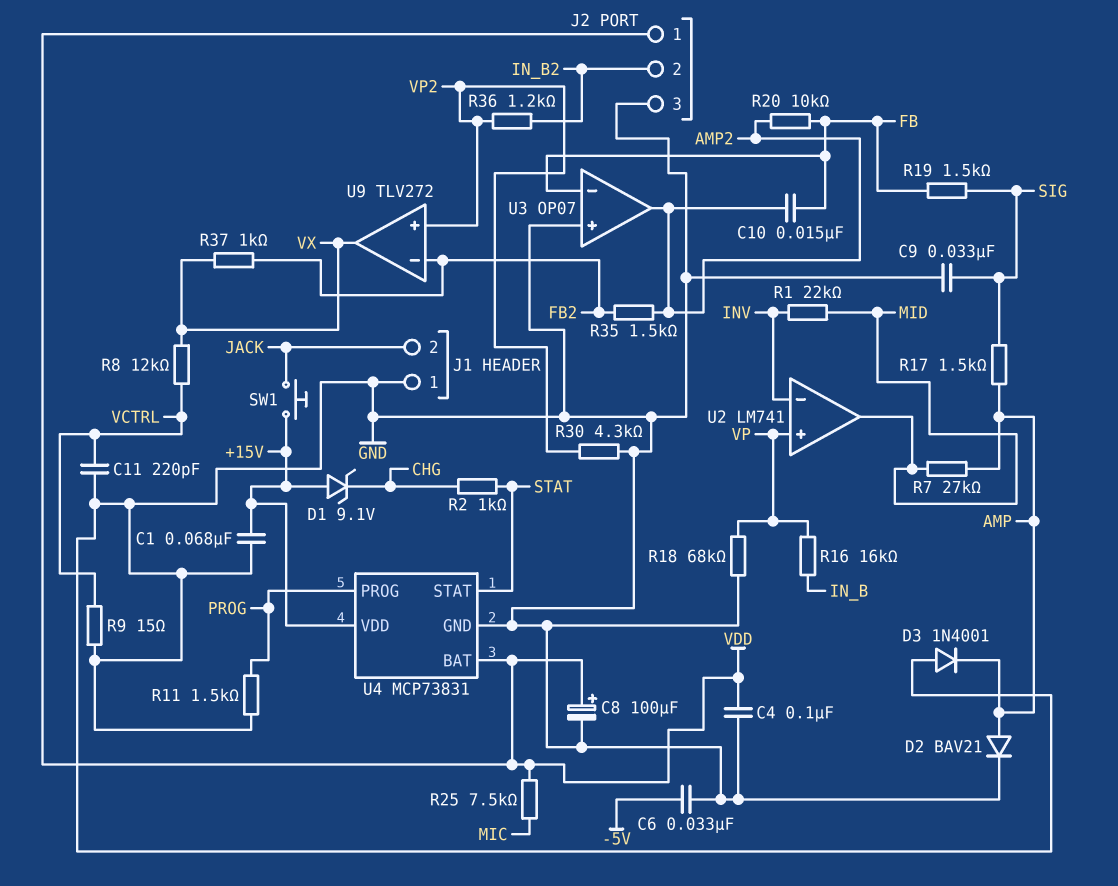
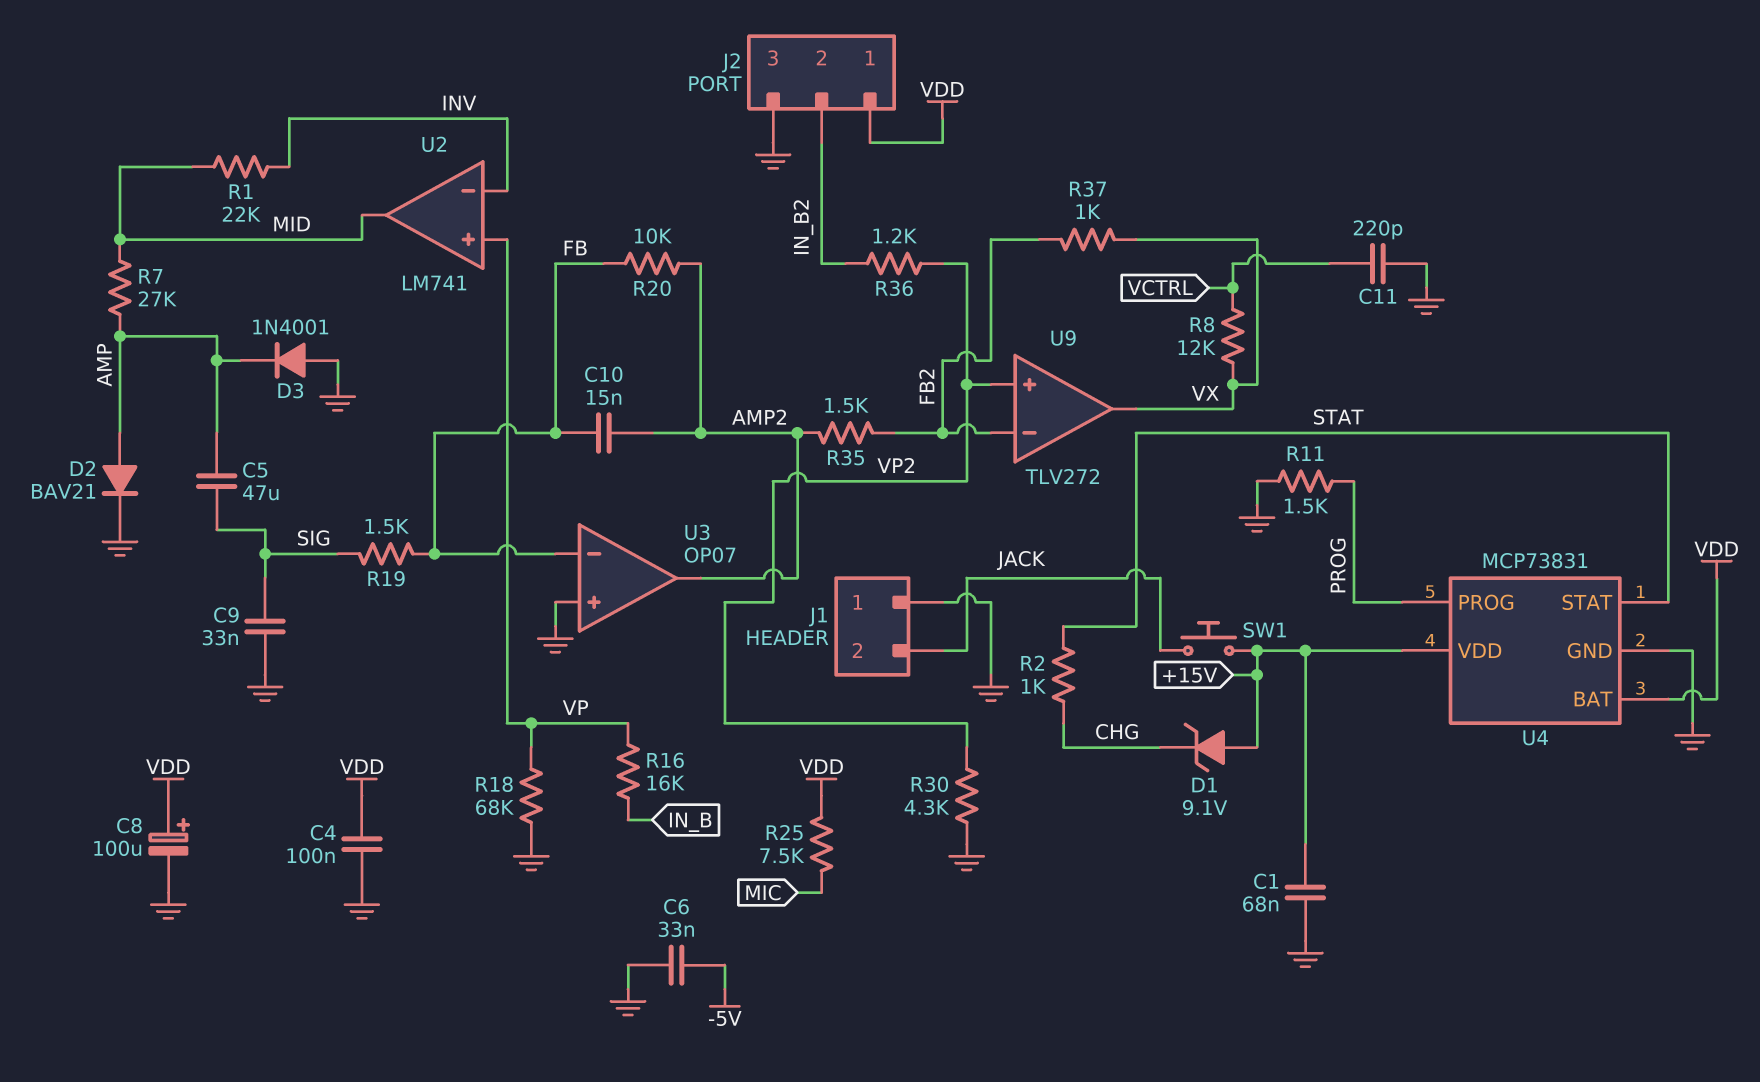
C5: none -> 47uF (AMP, SIG)
R9: 15 (GND, VCTRL) -> none
R17: 1.5k (AMP, SIG) -> none

